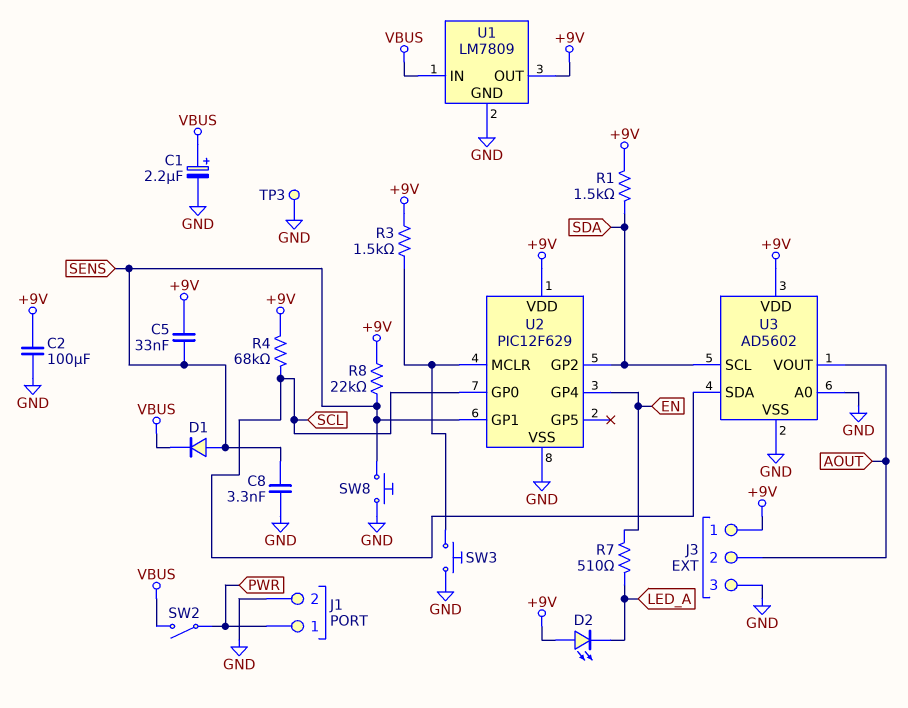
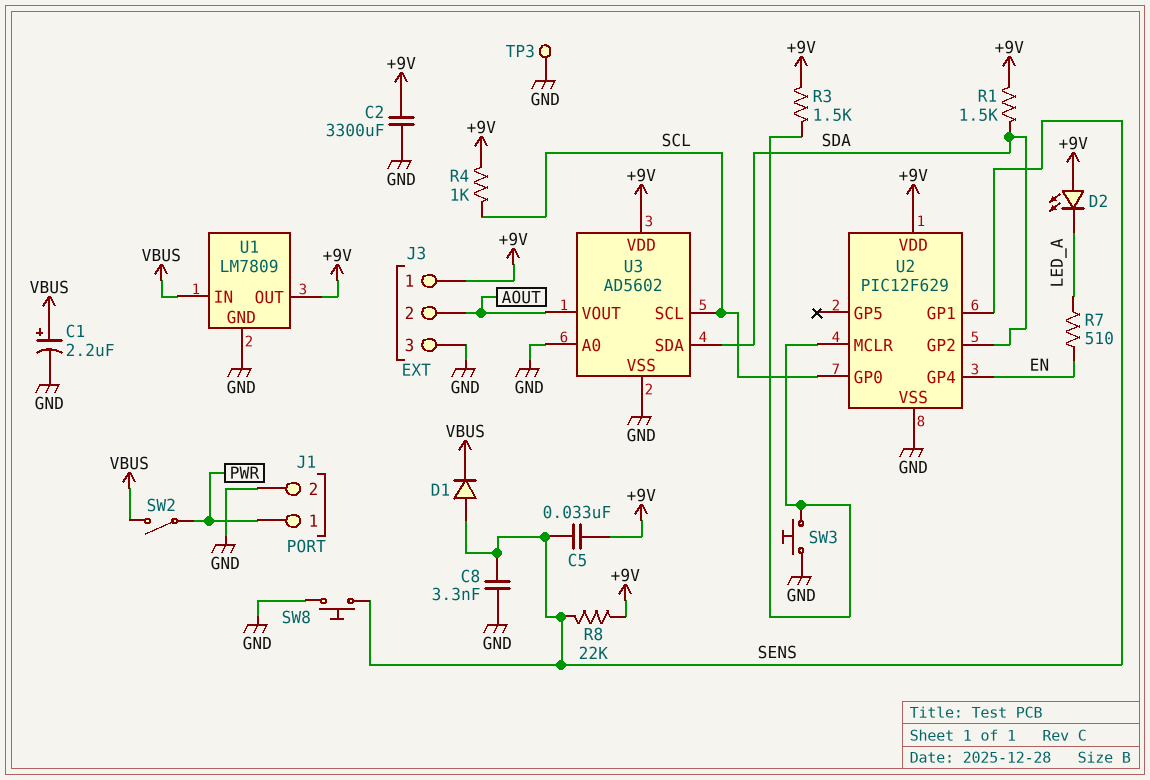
C2: 100uF (+9V, GND) -> 3300uF (+9V, GND)
R4: 68k (+9V, SCL) -> 1k (+9V, SCL)
U3 pin SCL: SDA -> SCL
U3 pin SDA: SCL -> SDA

